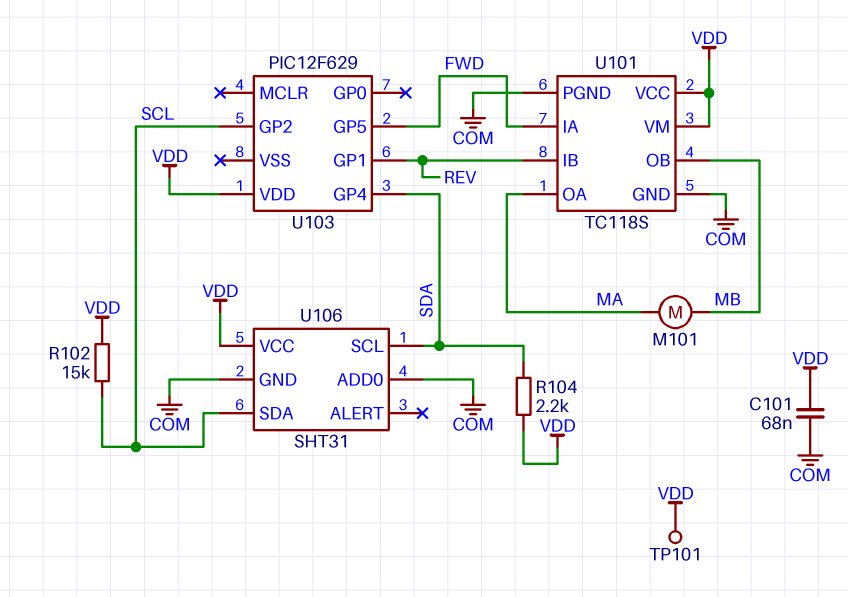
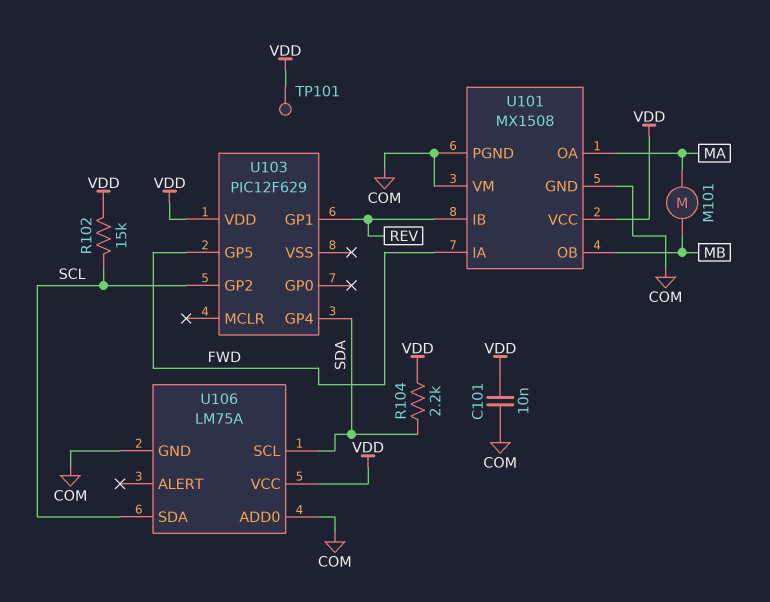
C101: 68nF (COM, VDD) -> 10nF (COM, VDD)
U101: TC118S -> MX1508
U101 pin VM: VDD -> COM
U106: SHT31 -> LM75A

